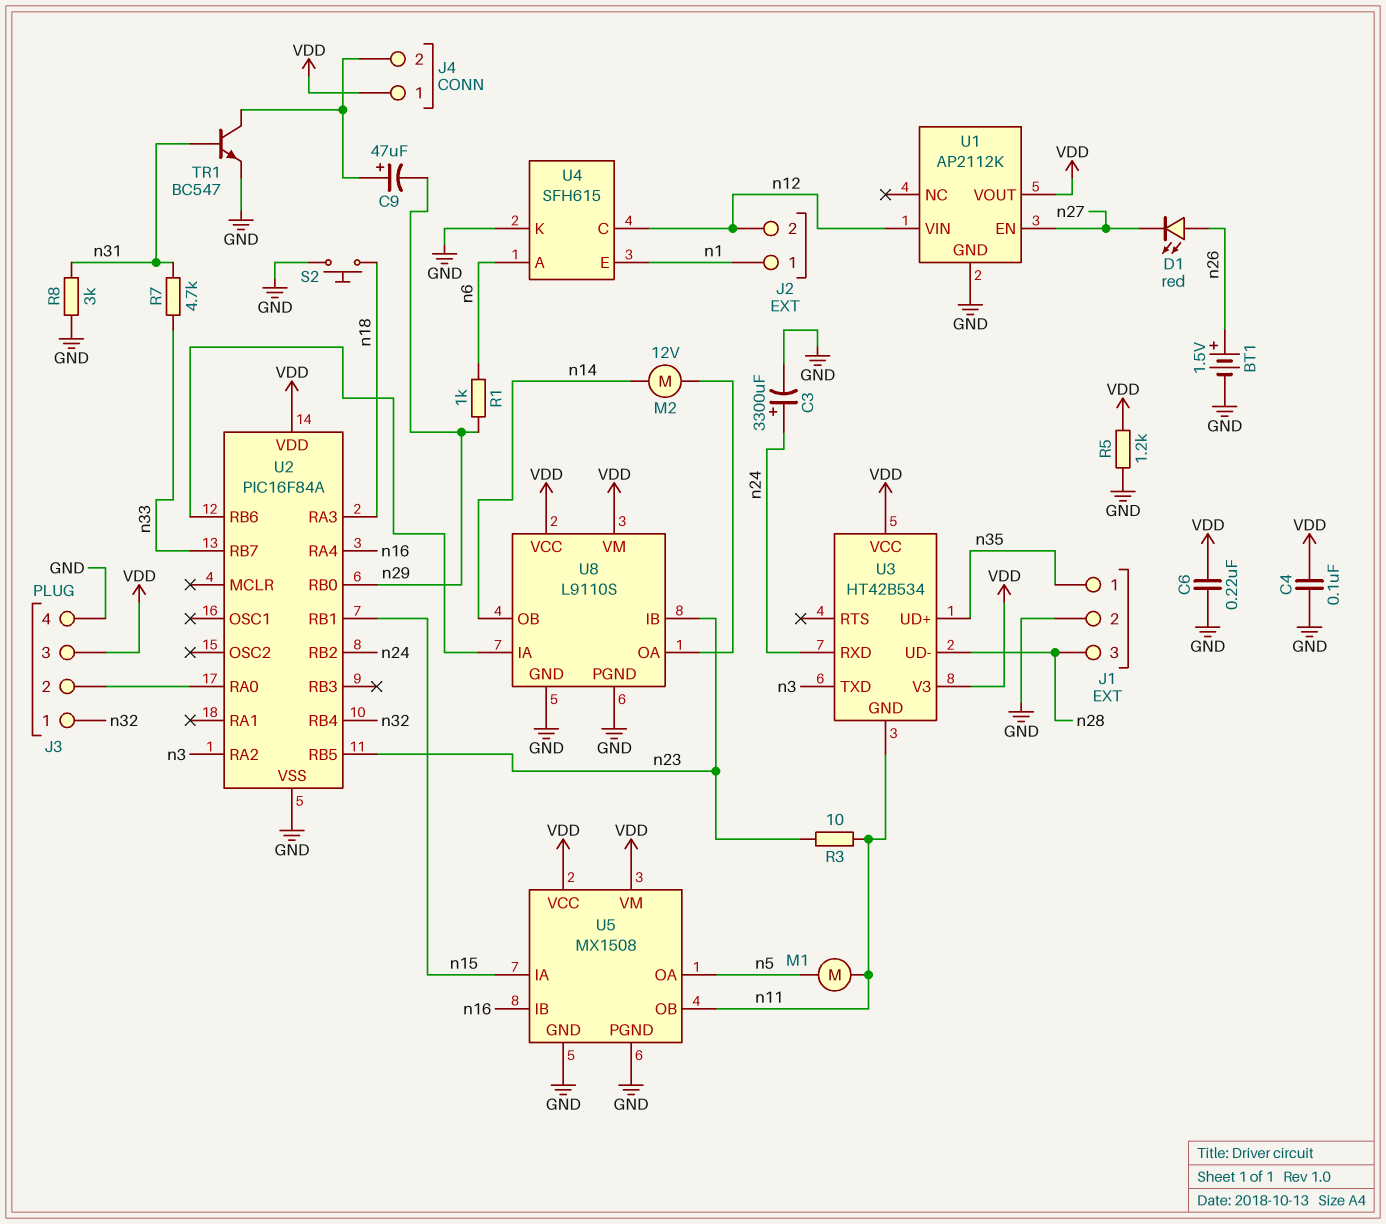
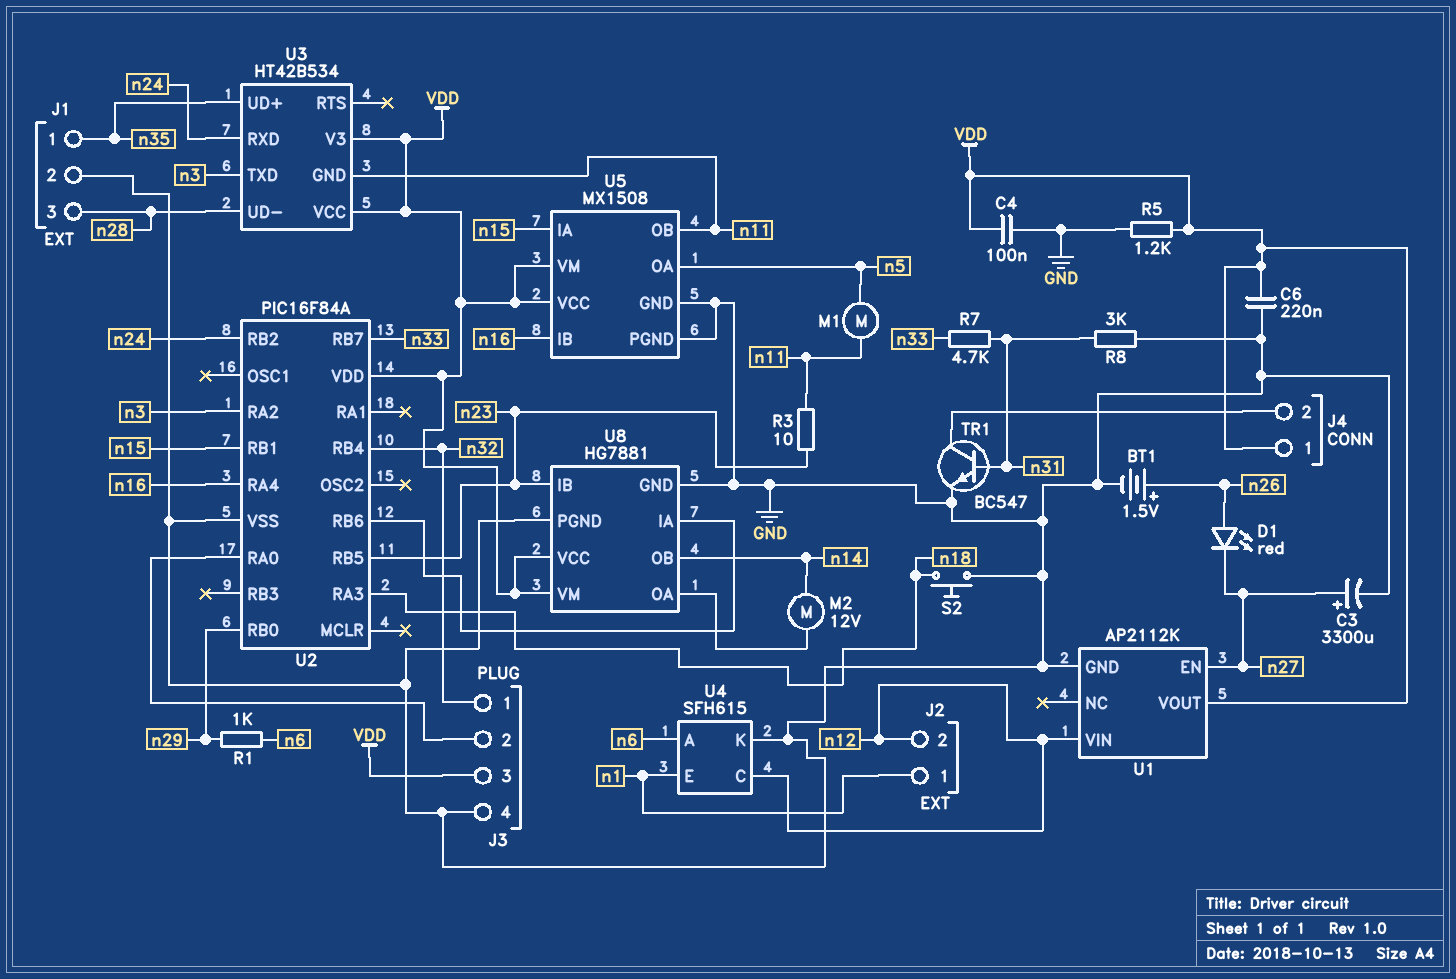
C3: 3300uF (plus n24, minus GND) -> 3300uF (plus n27, minus GND)
C9: 47uF (plus J4/2, minus n29) -> none
U8: L9110S -> HG7881

